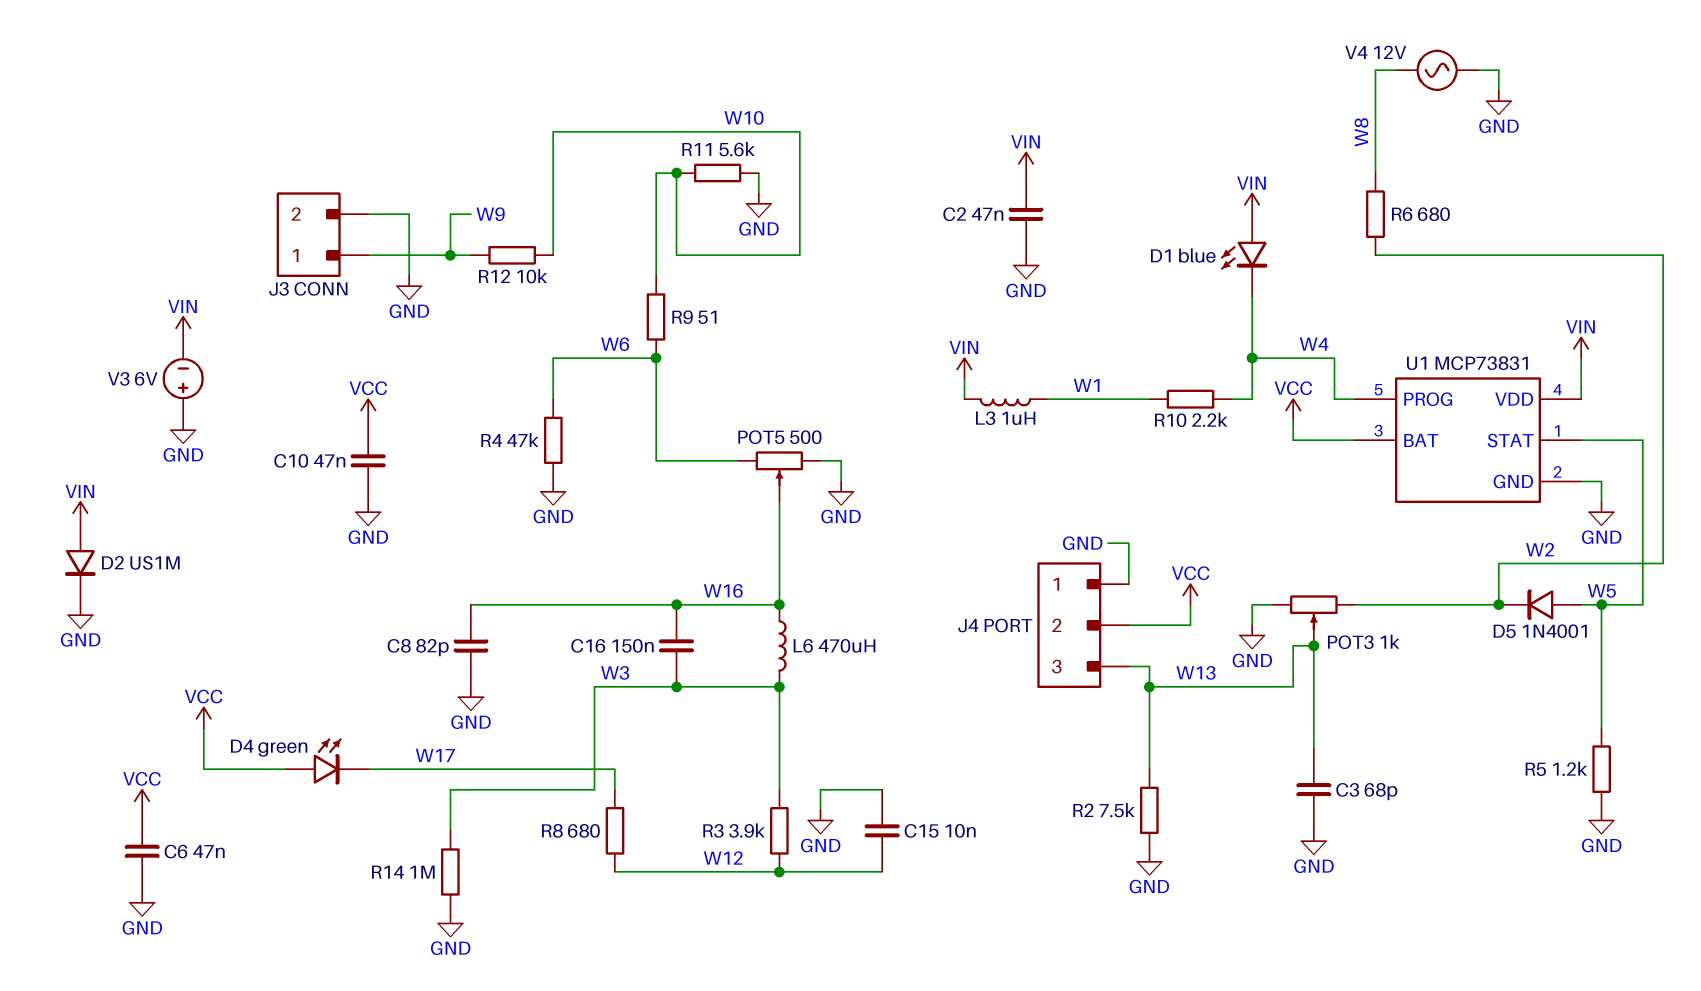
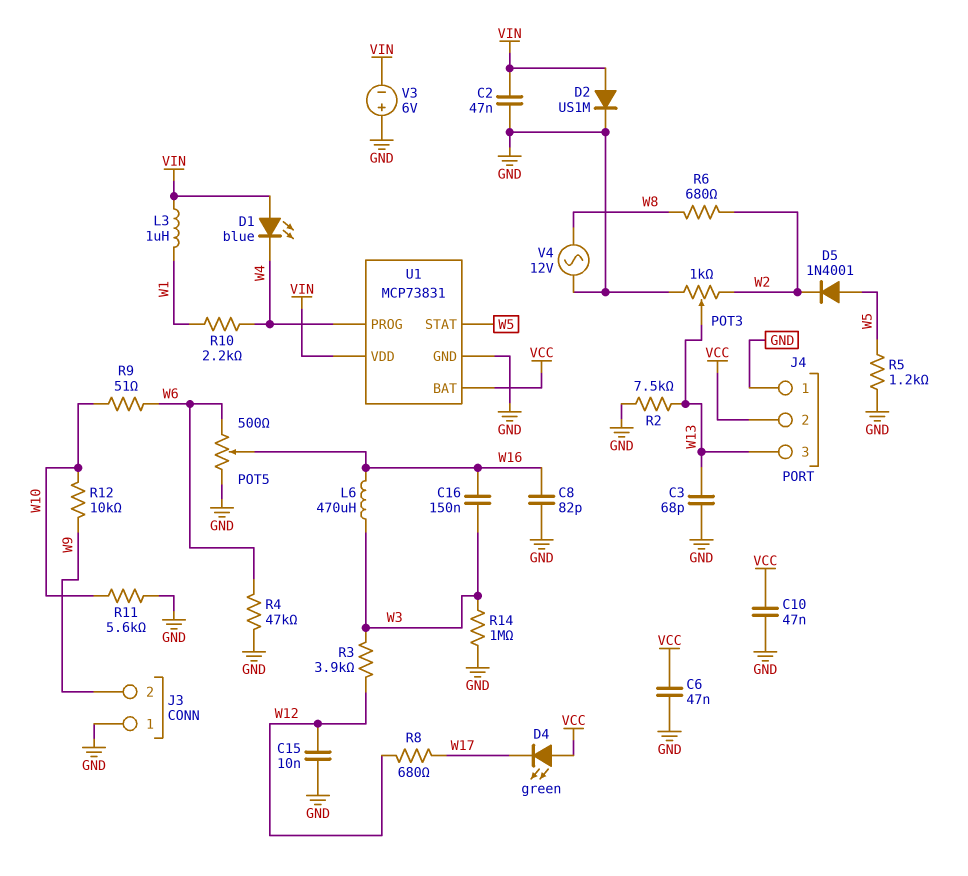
J3 pin 1: W9 -> GND
J3 pin 2: GND -> W9

